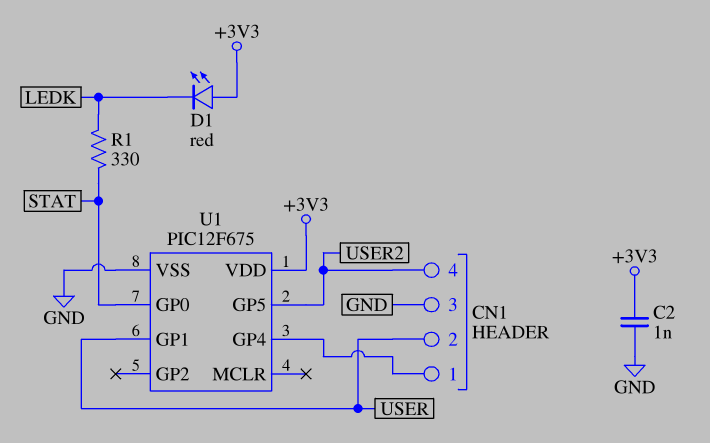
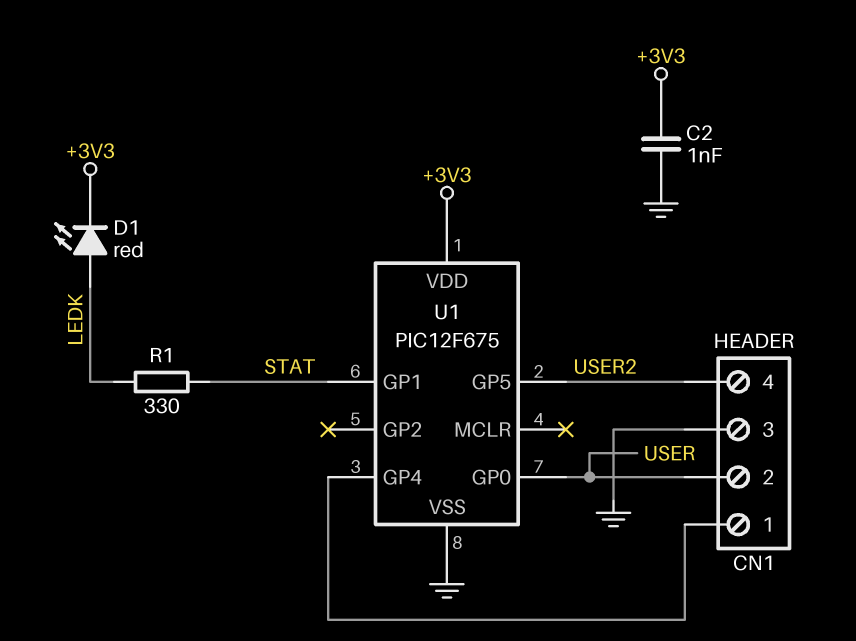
D1: LED red (A +3V3, K LEDK) -> LED red (A LEDK, K +3V3)
U1 pin GP0: STAT -> USER
U1 pin GP1: USER -> STAT

